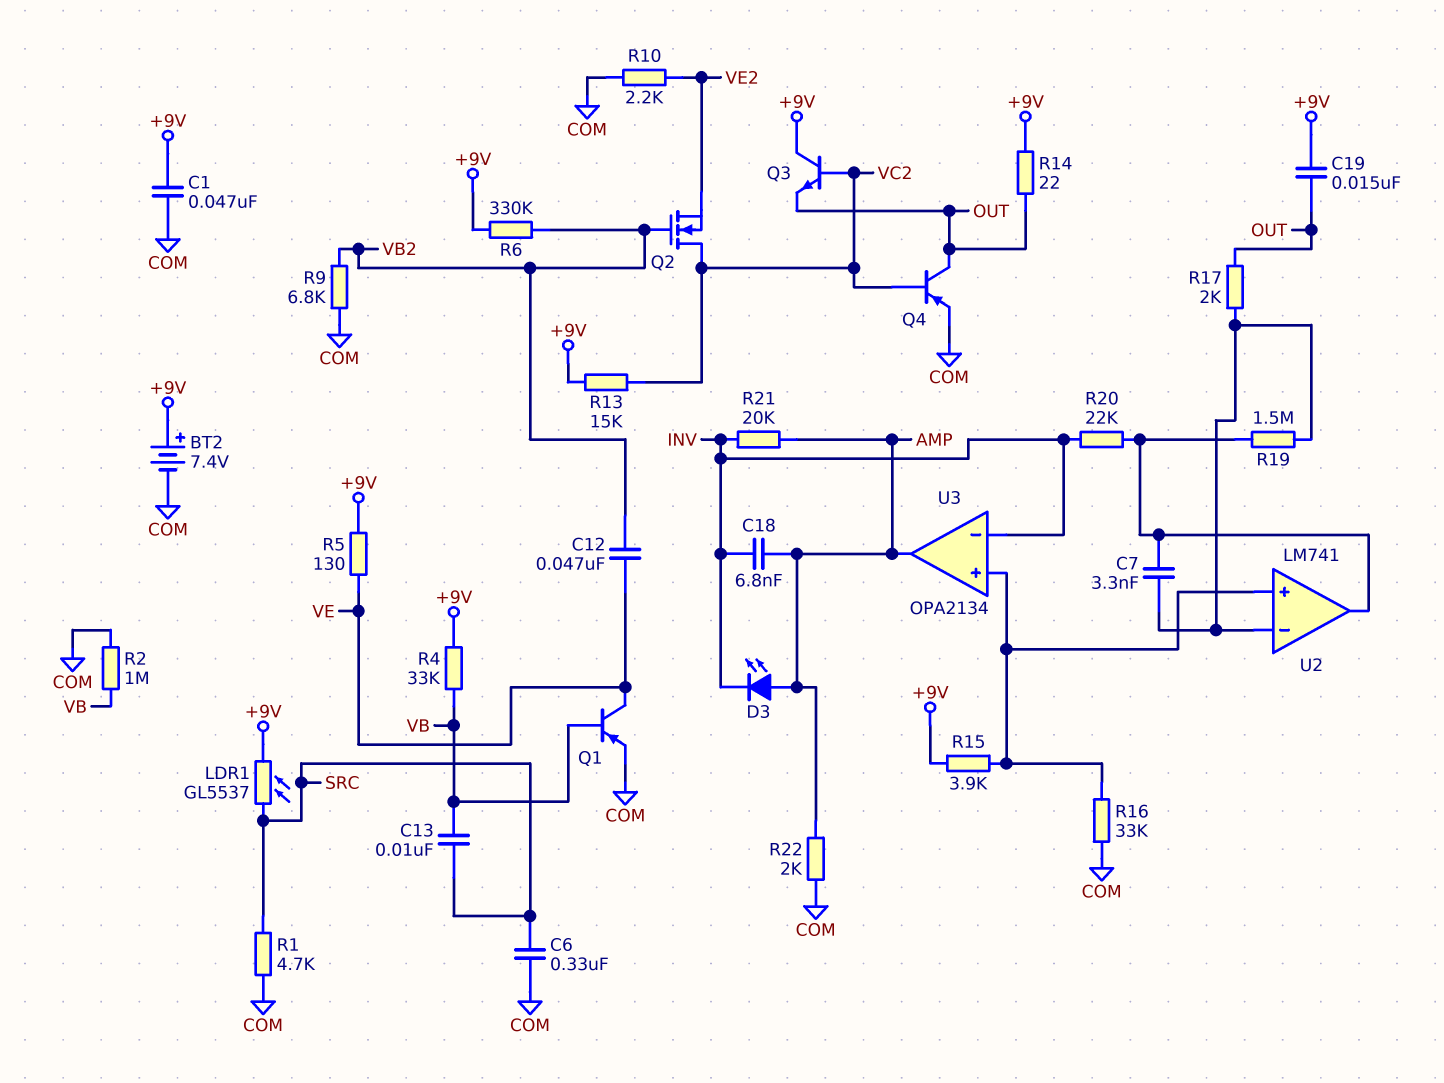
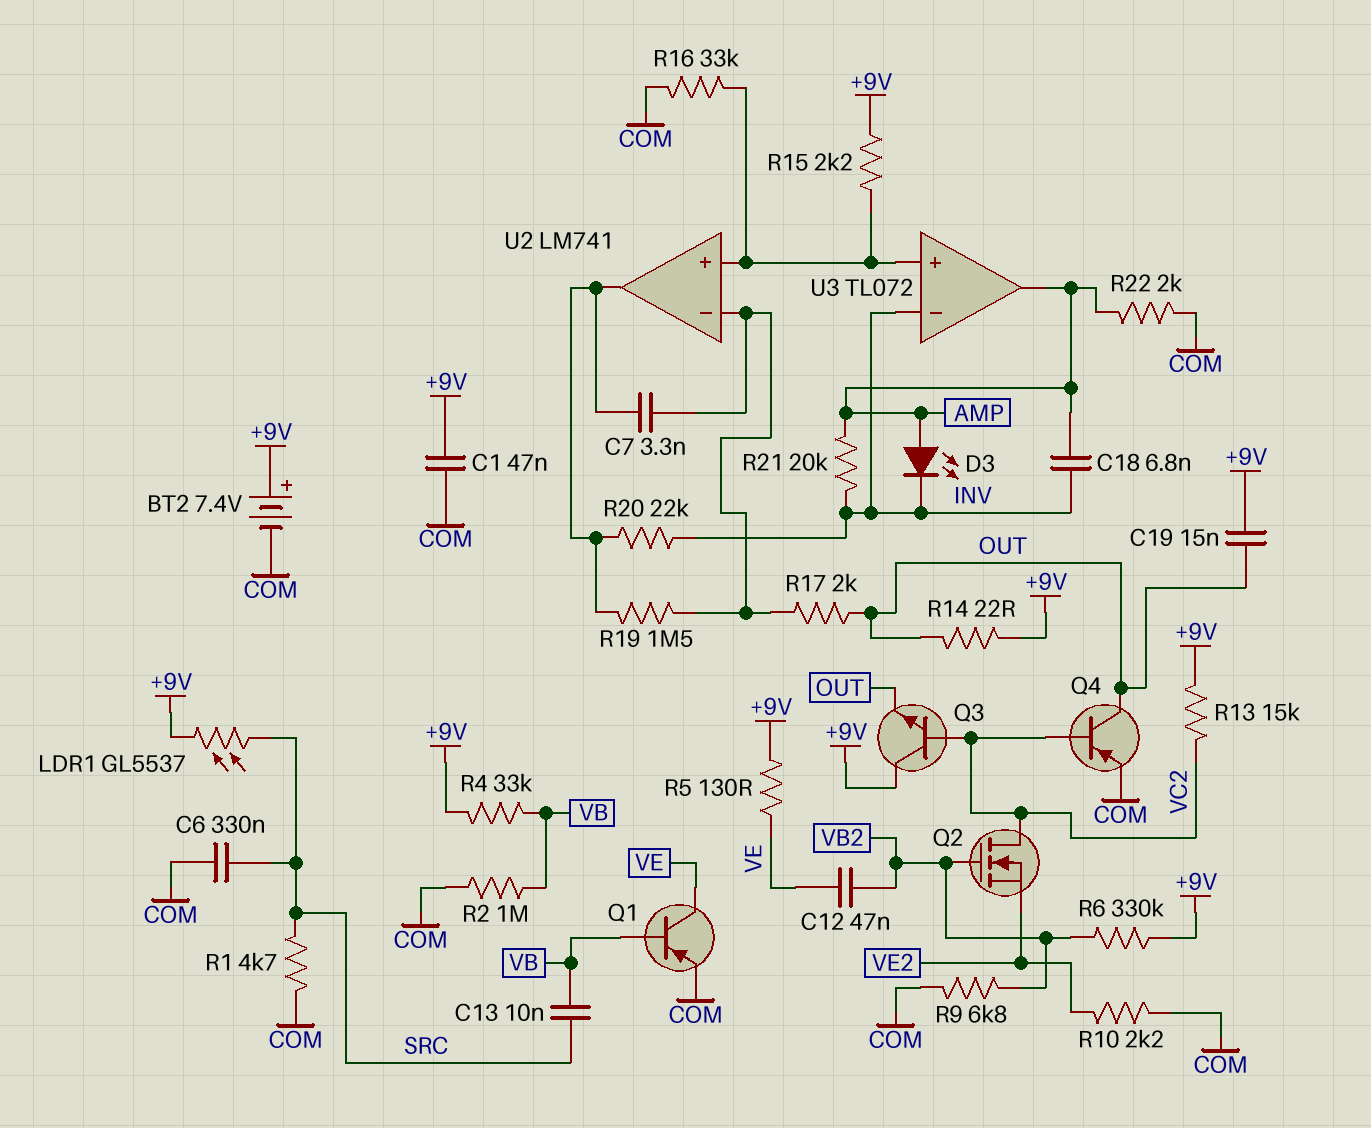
R15: 3.9k (+9V, U2/in+) -> 2.2k (+9V, U2/in+)
U3: OPA2134 -> TL072

